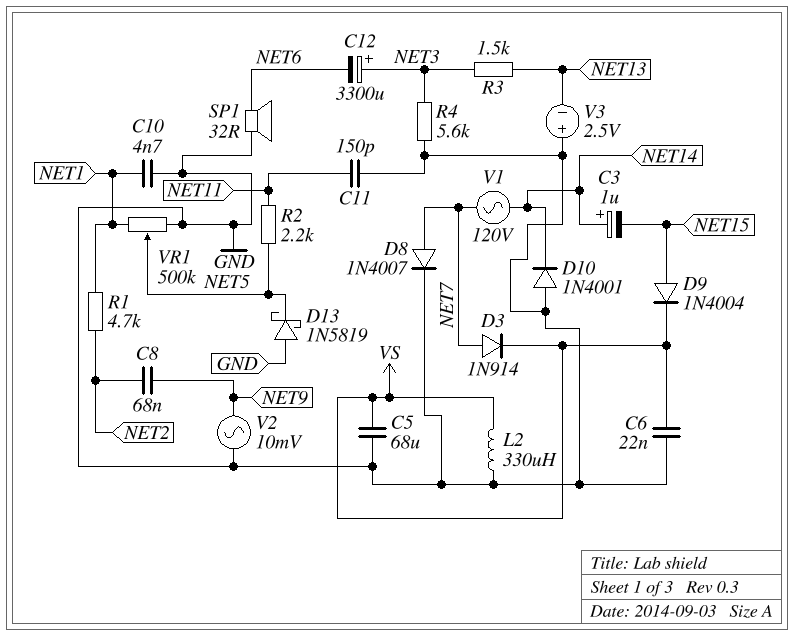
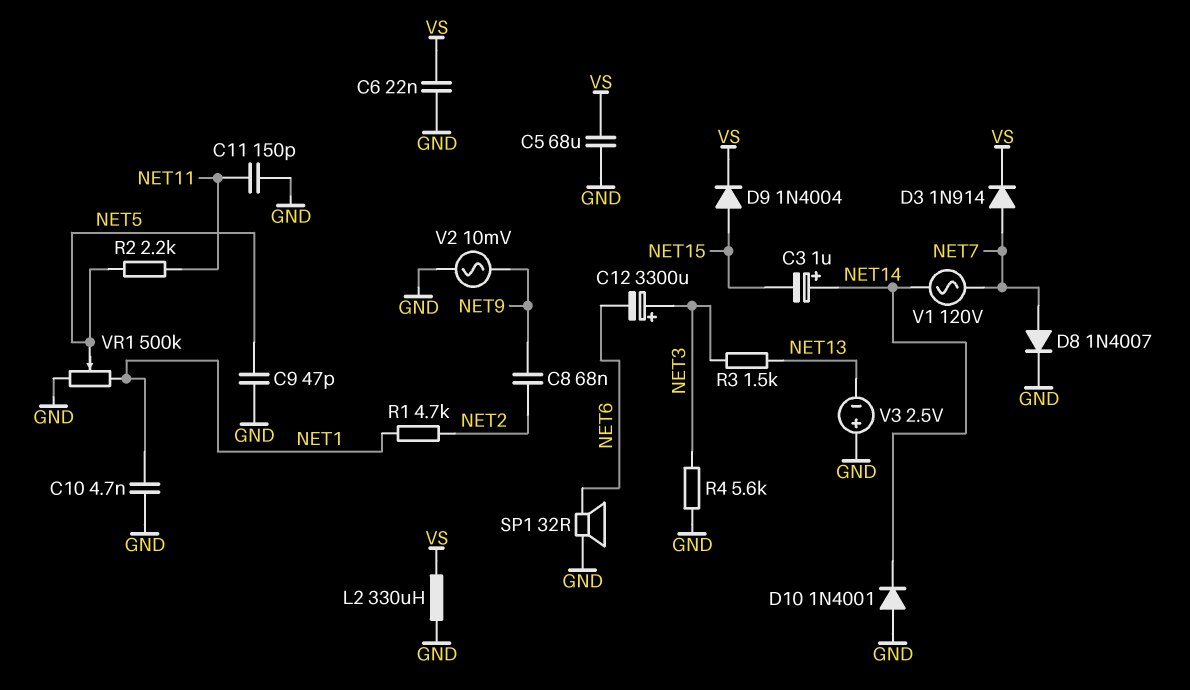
C9: none -> 47pF (GND, NET5)
D13: schottky 1N5819 (A GND, K NET5) -> none

